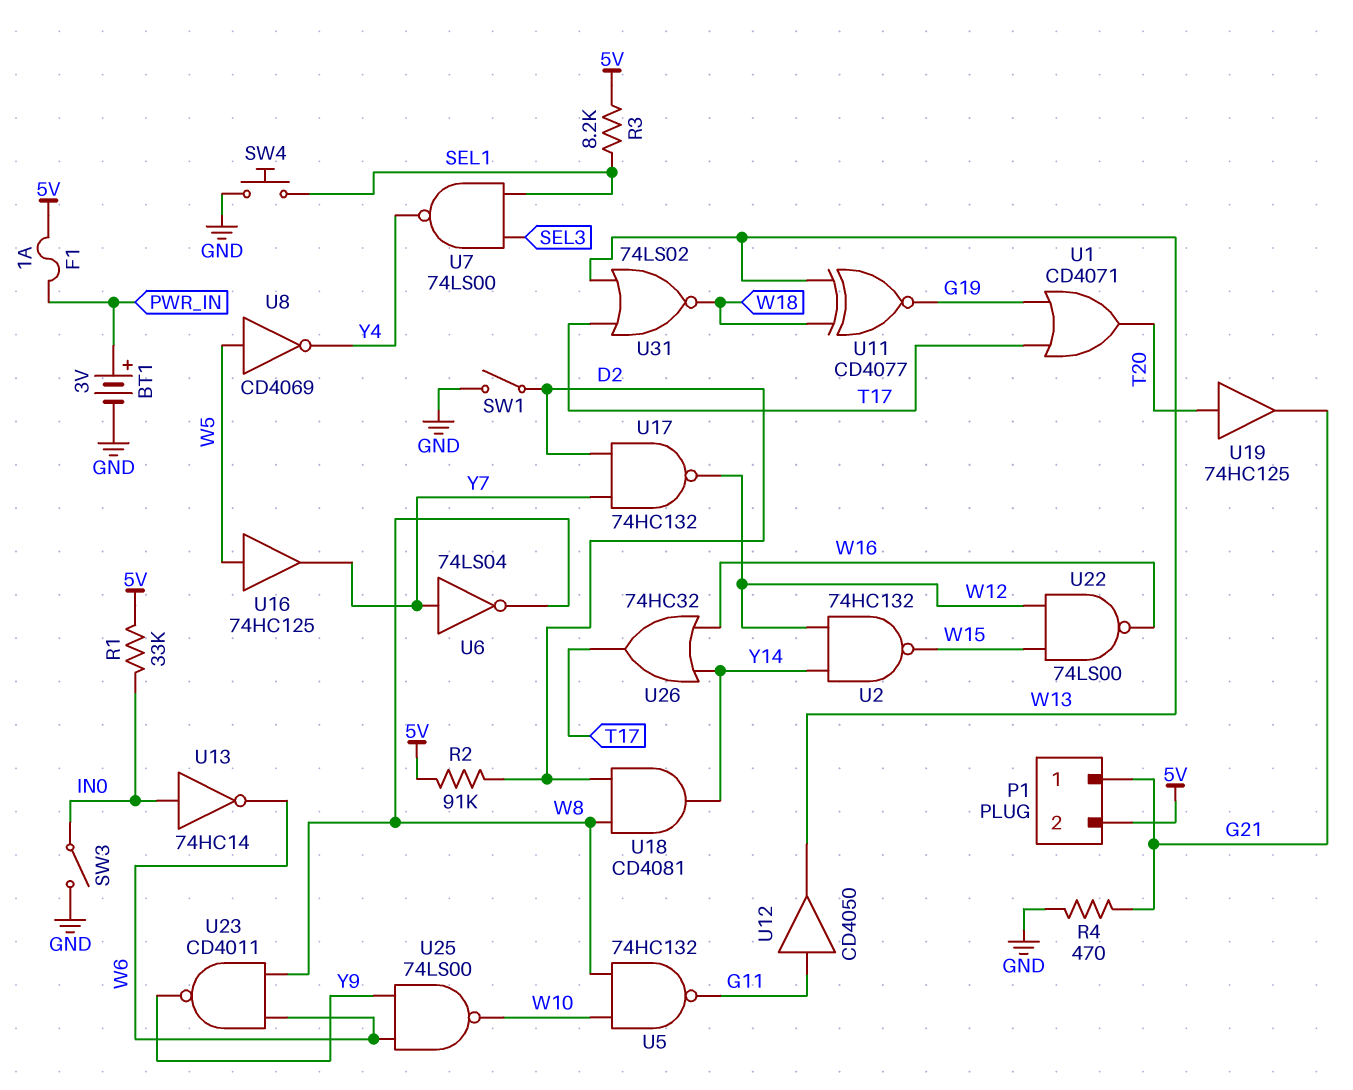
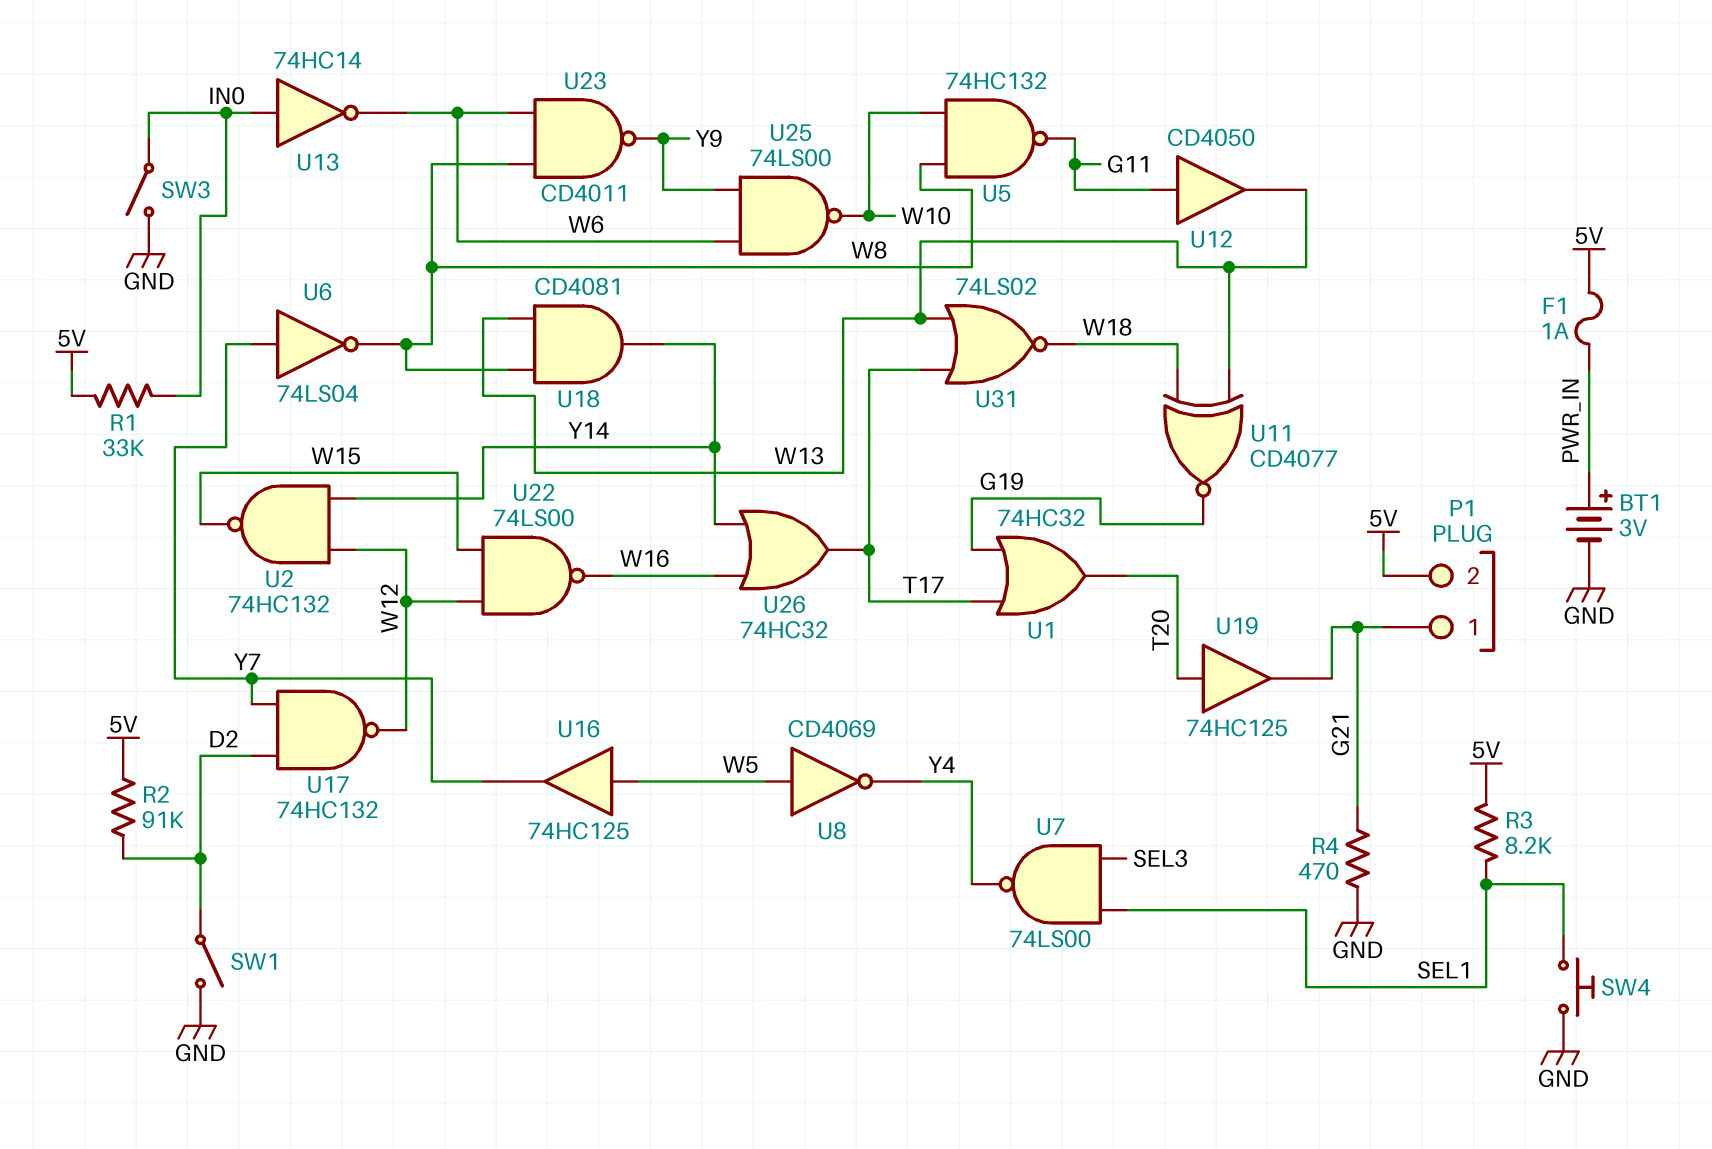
U1: OR CD4071 (in G19, in T17, out T20) -> OR 74HC32 (in G19, in T17, out T20)
U18: AND CD4081 (in D2, in W8, out Y14) -> AND CD4081 (in W8, in W13, out Y14)

